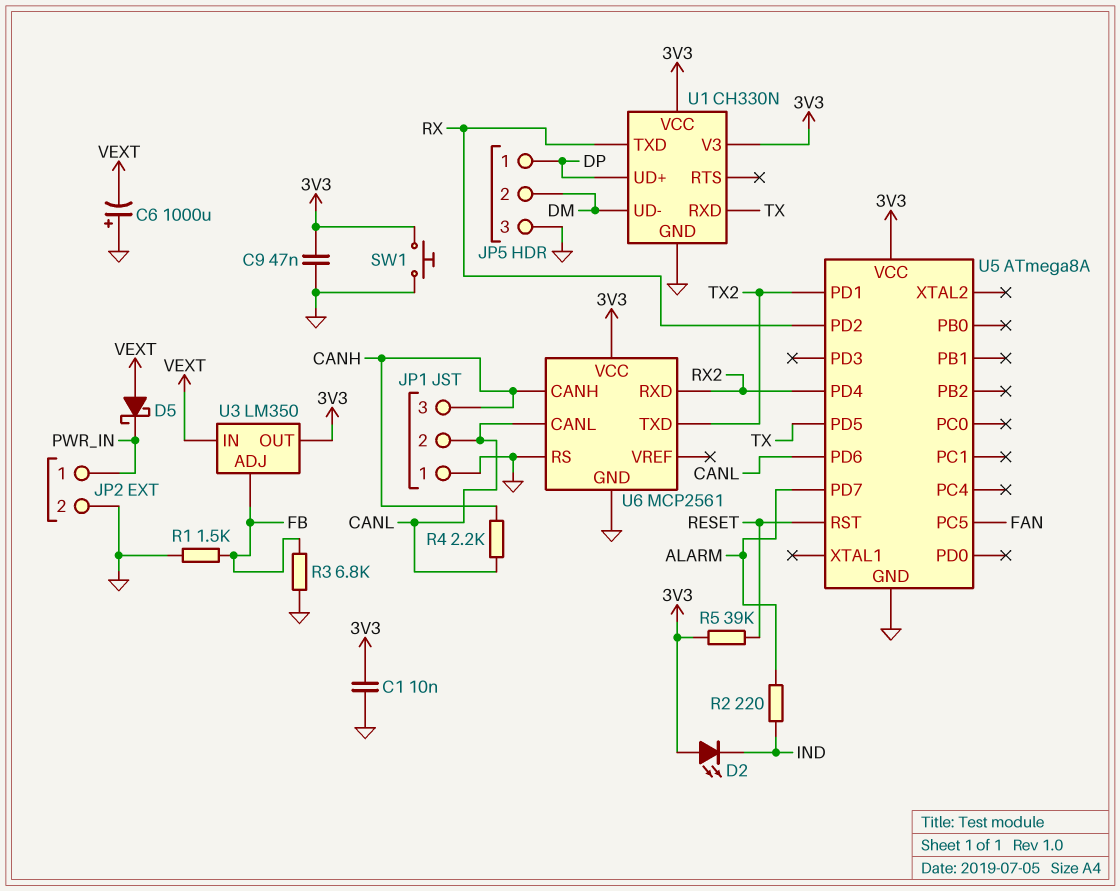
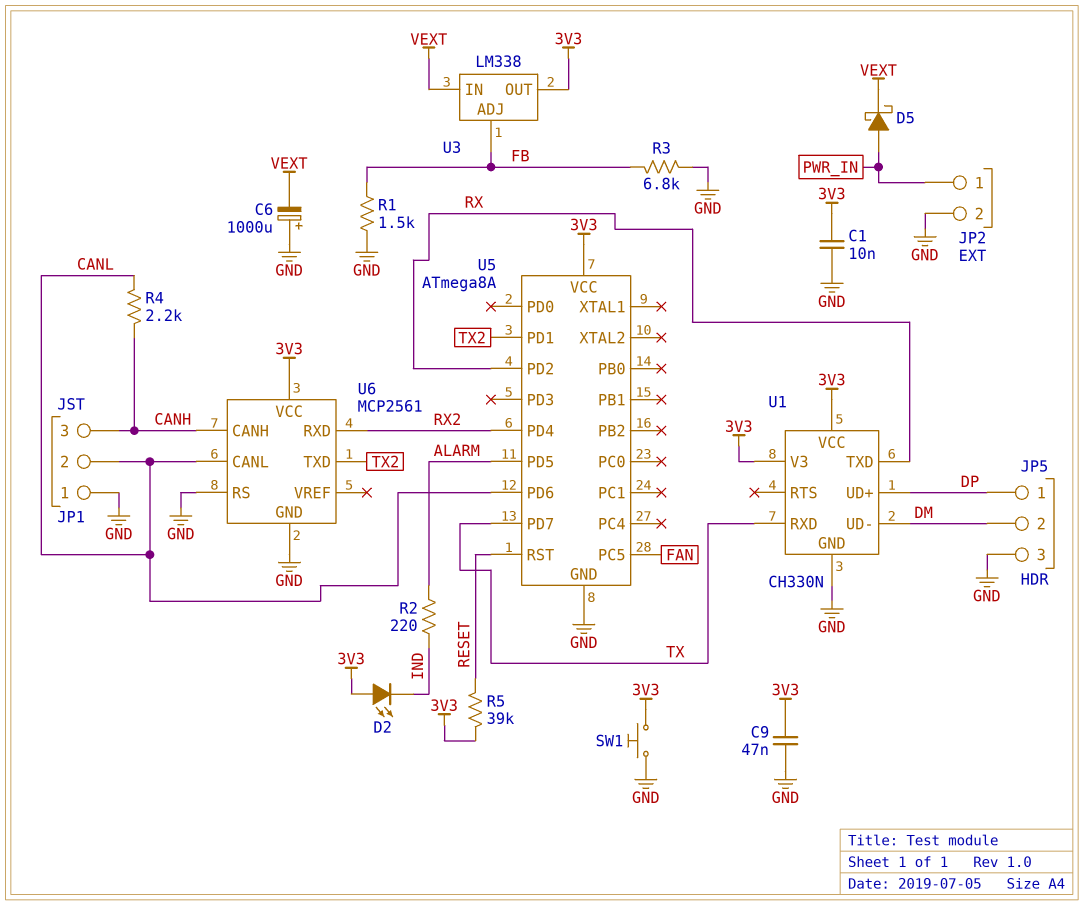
D5: schottky (A VEXT, K PWR_IN) -> schottky (A PWR_IN, K VEXT)
U3: LM350 -> LM338
U5 pin PD5: TX -> ALARM
U5 pin PD7: ALARM -> TX

